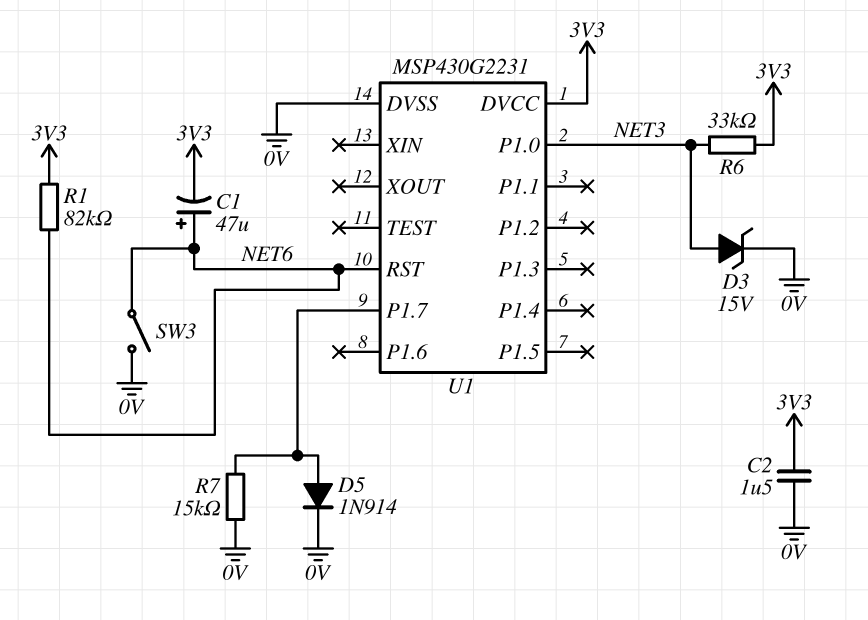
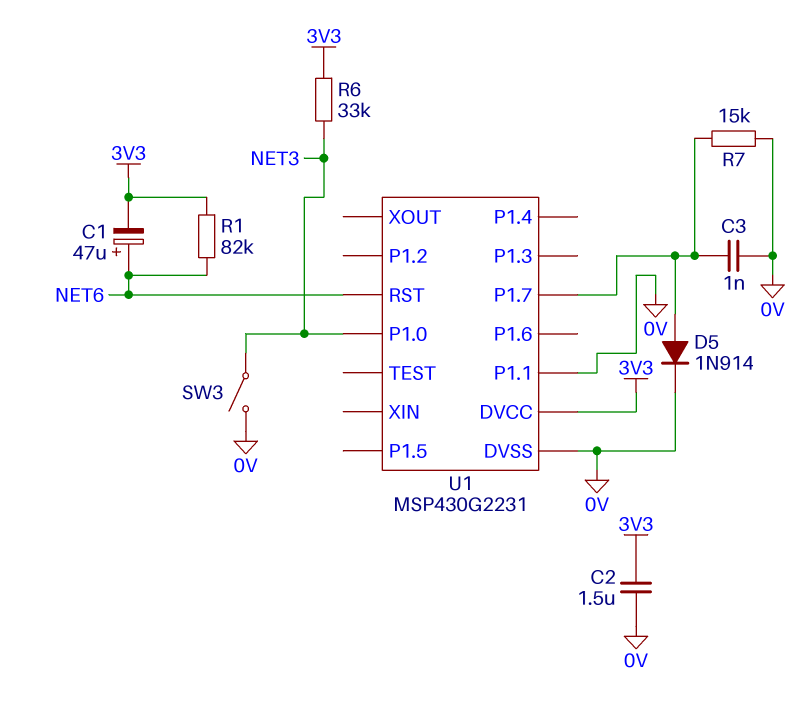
C3: none -> 1nF (0V, U1/P1.7)
D3: zener 15V (A NET3, K 0V) -> none
SW3: switch (0V, NET6) -> switch (0V, NET3)
U1 pin P1.1: none -> 0V

